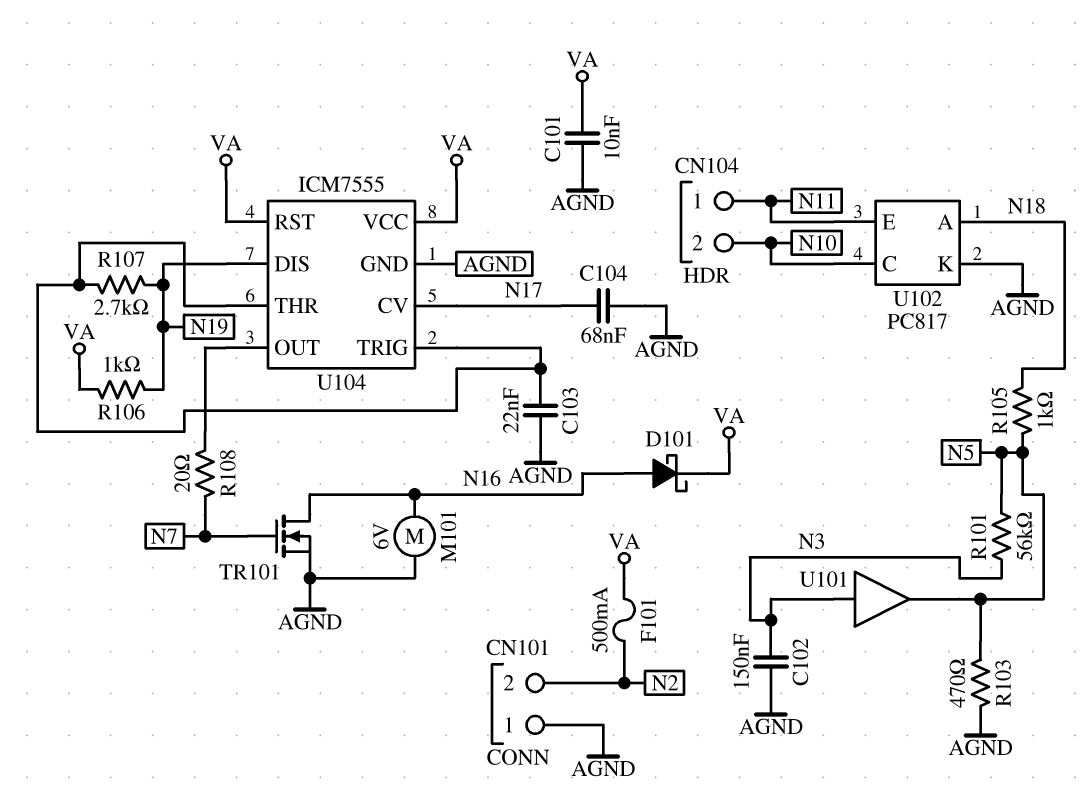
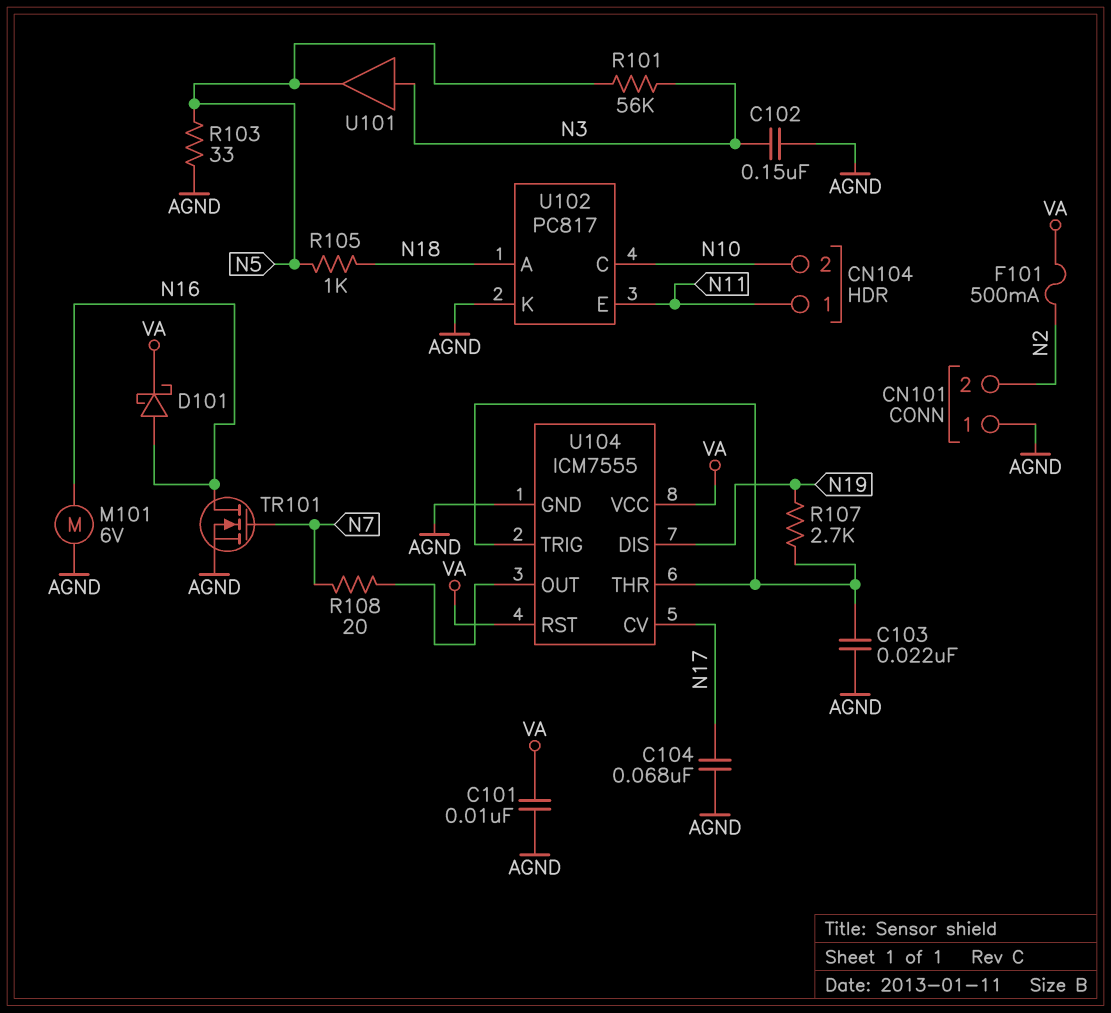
R103: 470 (AGND, N5) -> 33 (AGND, N5)
R106: 1k (N19, VA) -> none

